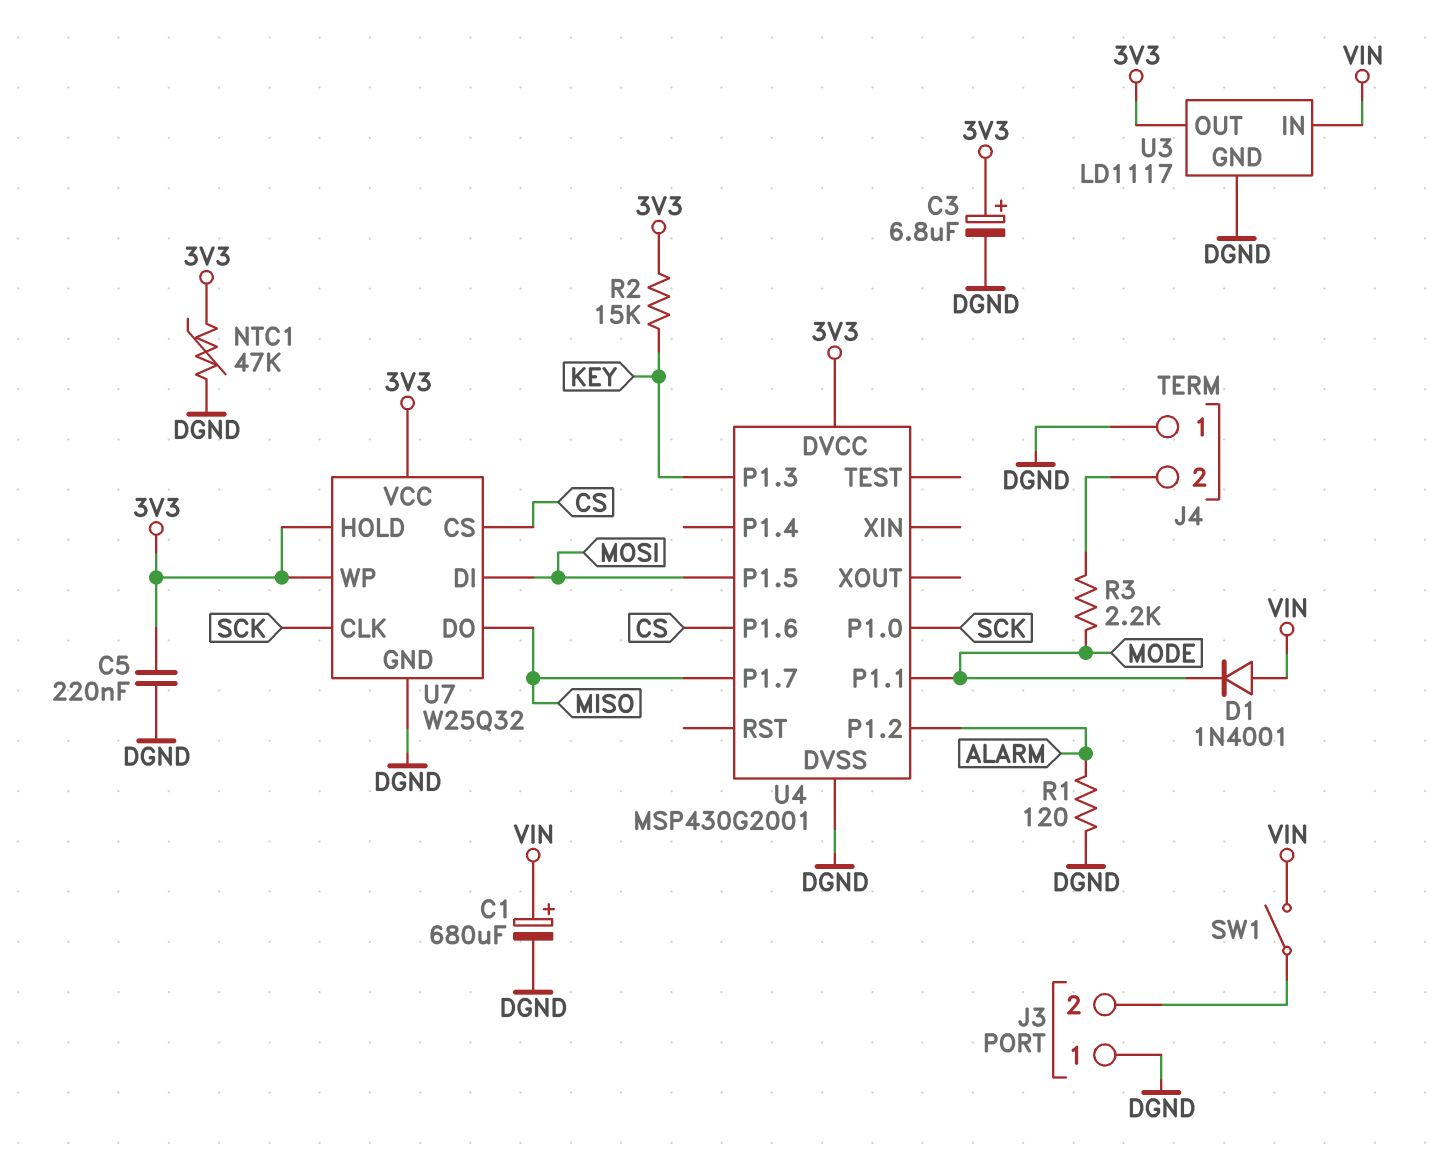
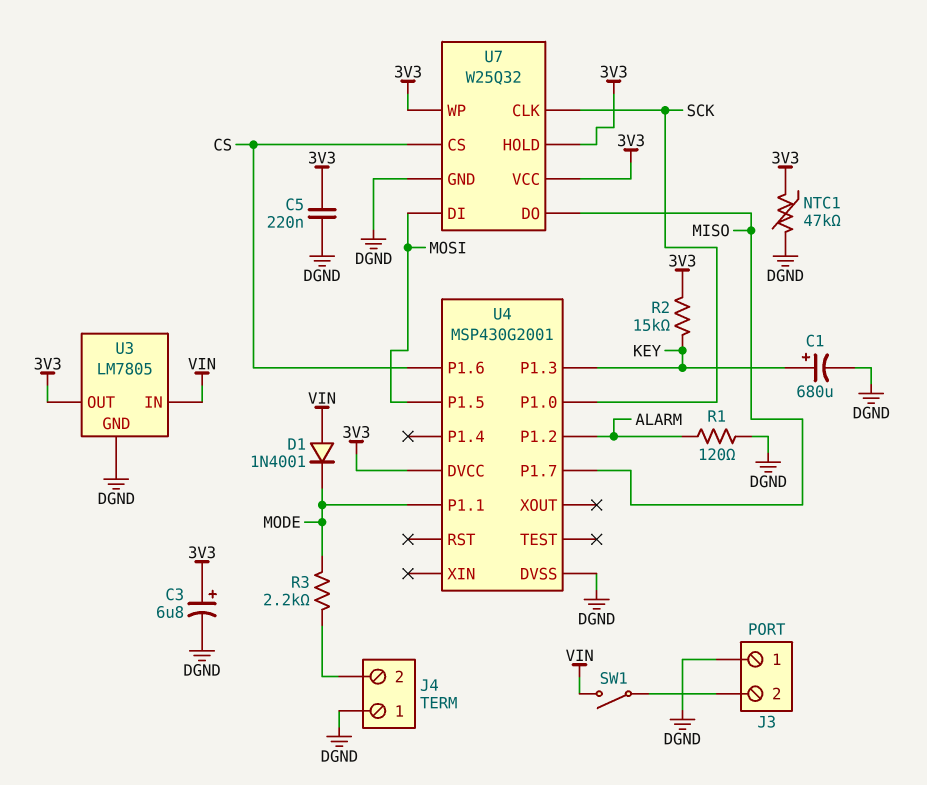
C1: 680uF (plus VIN, minus DGND) -> 680uF (plus KEY, minus DGND)
U3: LD1117 -> LM7805

